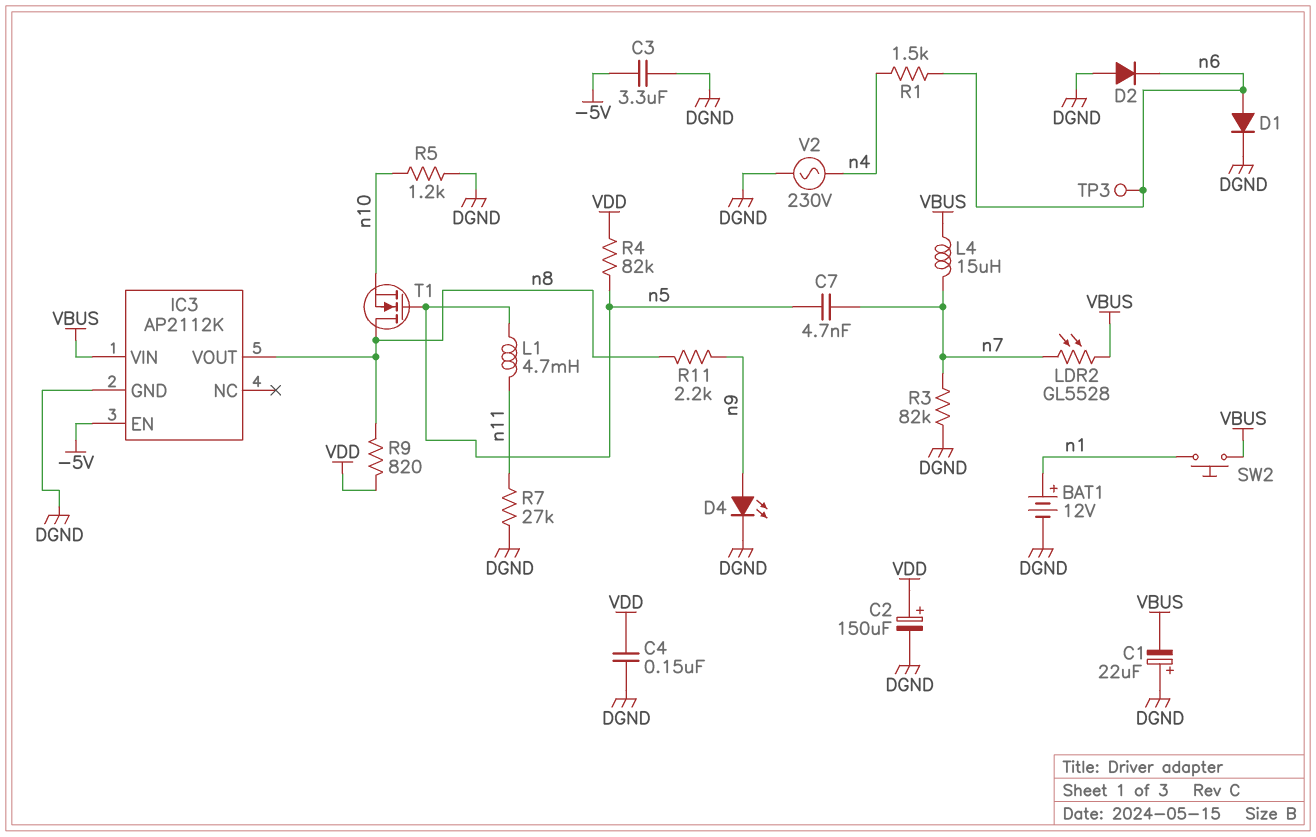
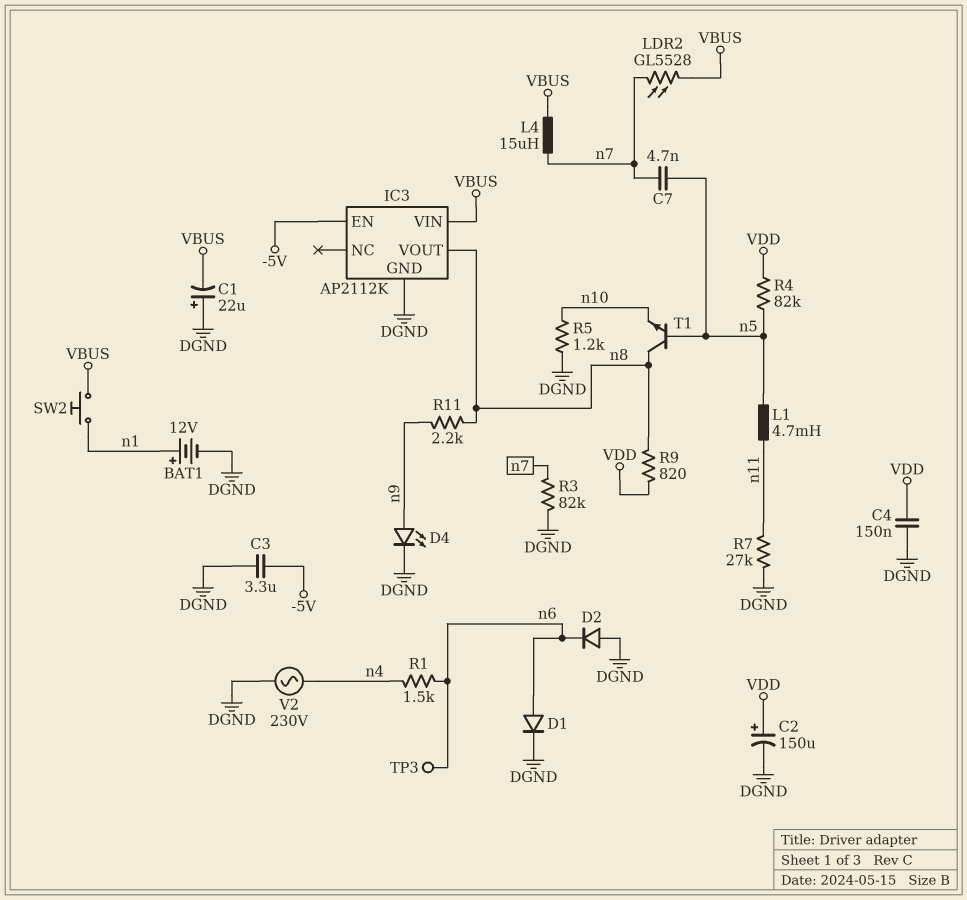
T1: NMOS (G n5, D n8, S n10) -> NPN (B n5, C n8, E n10)

